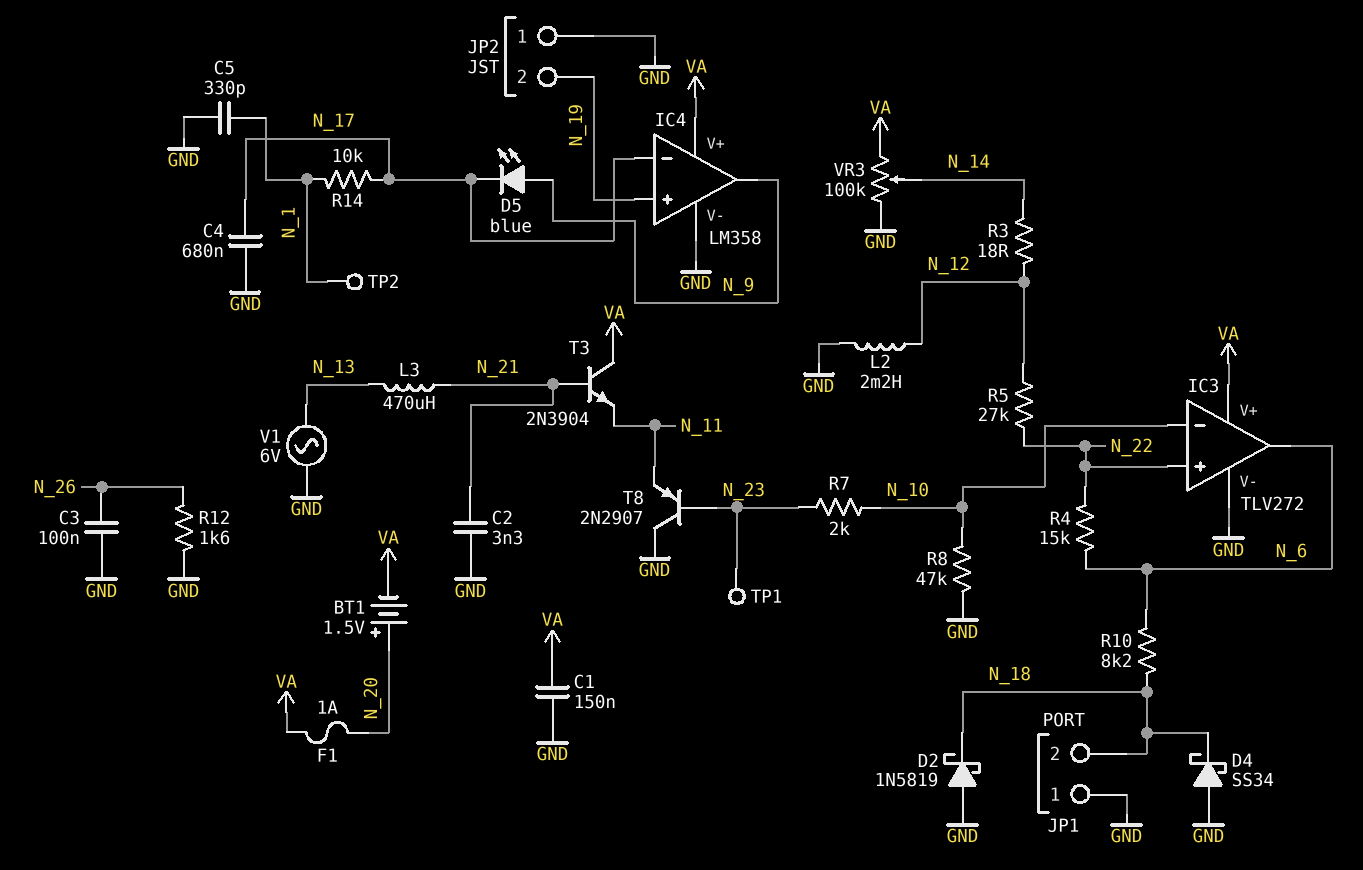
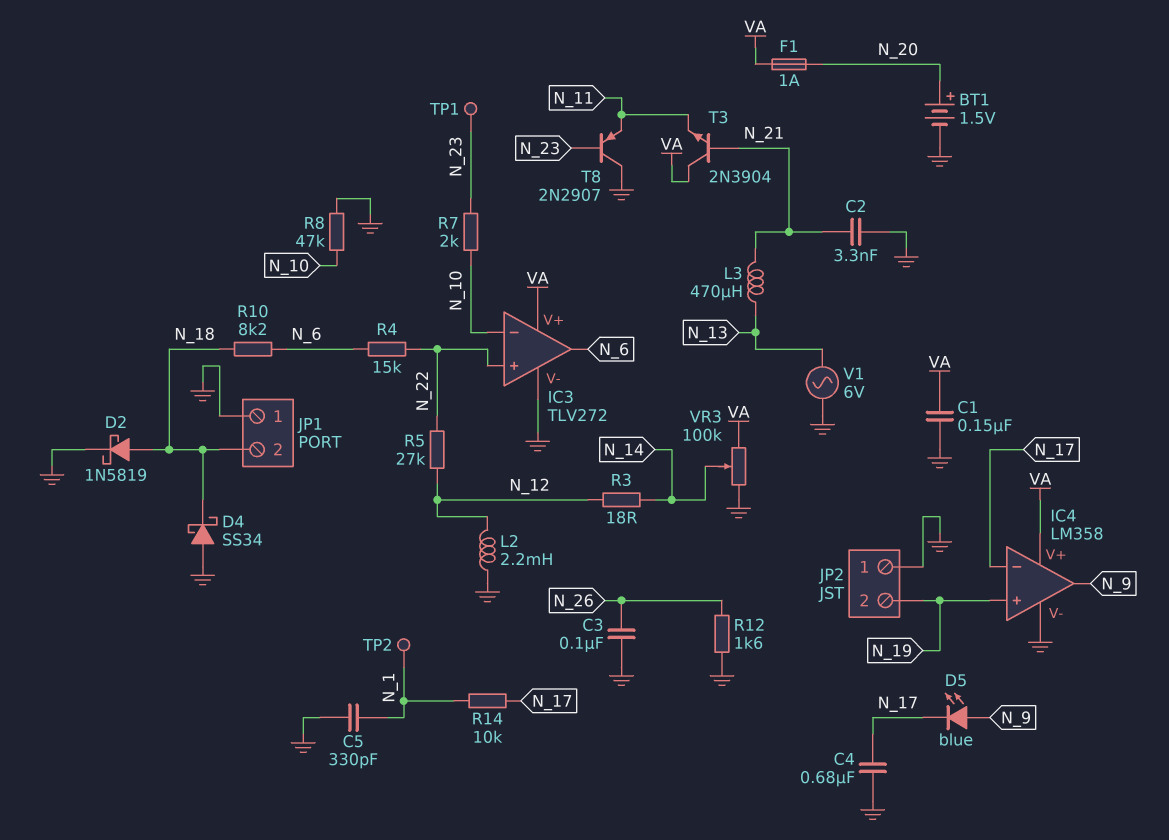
BT1: 1.5V (plus N_20, minus VA) -> 1.5V (plus N_20, minus GND)
D2: schottky 1N5819 (A GND, K N_18) -> schottky 1N5819 (A N_18, K GND)

